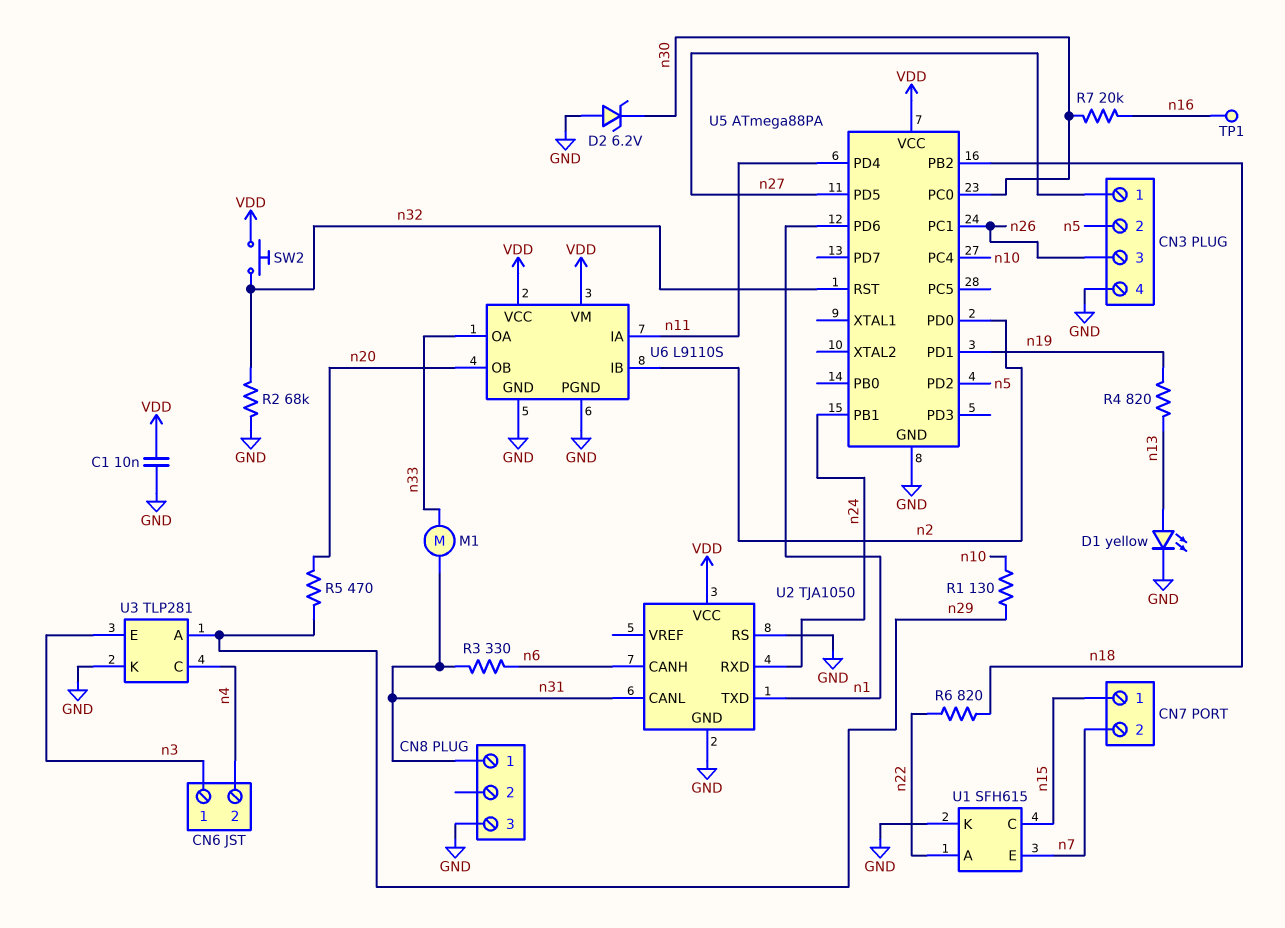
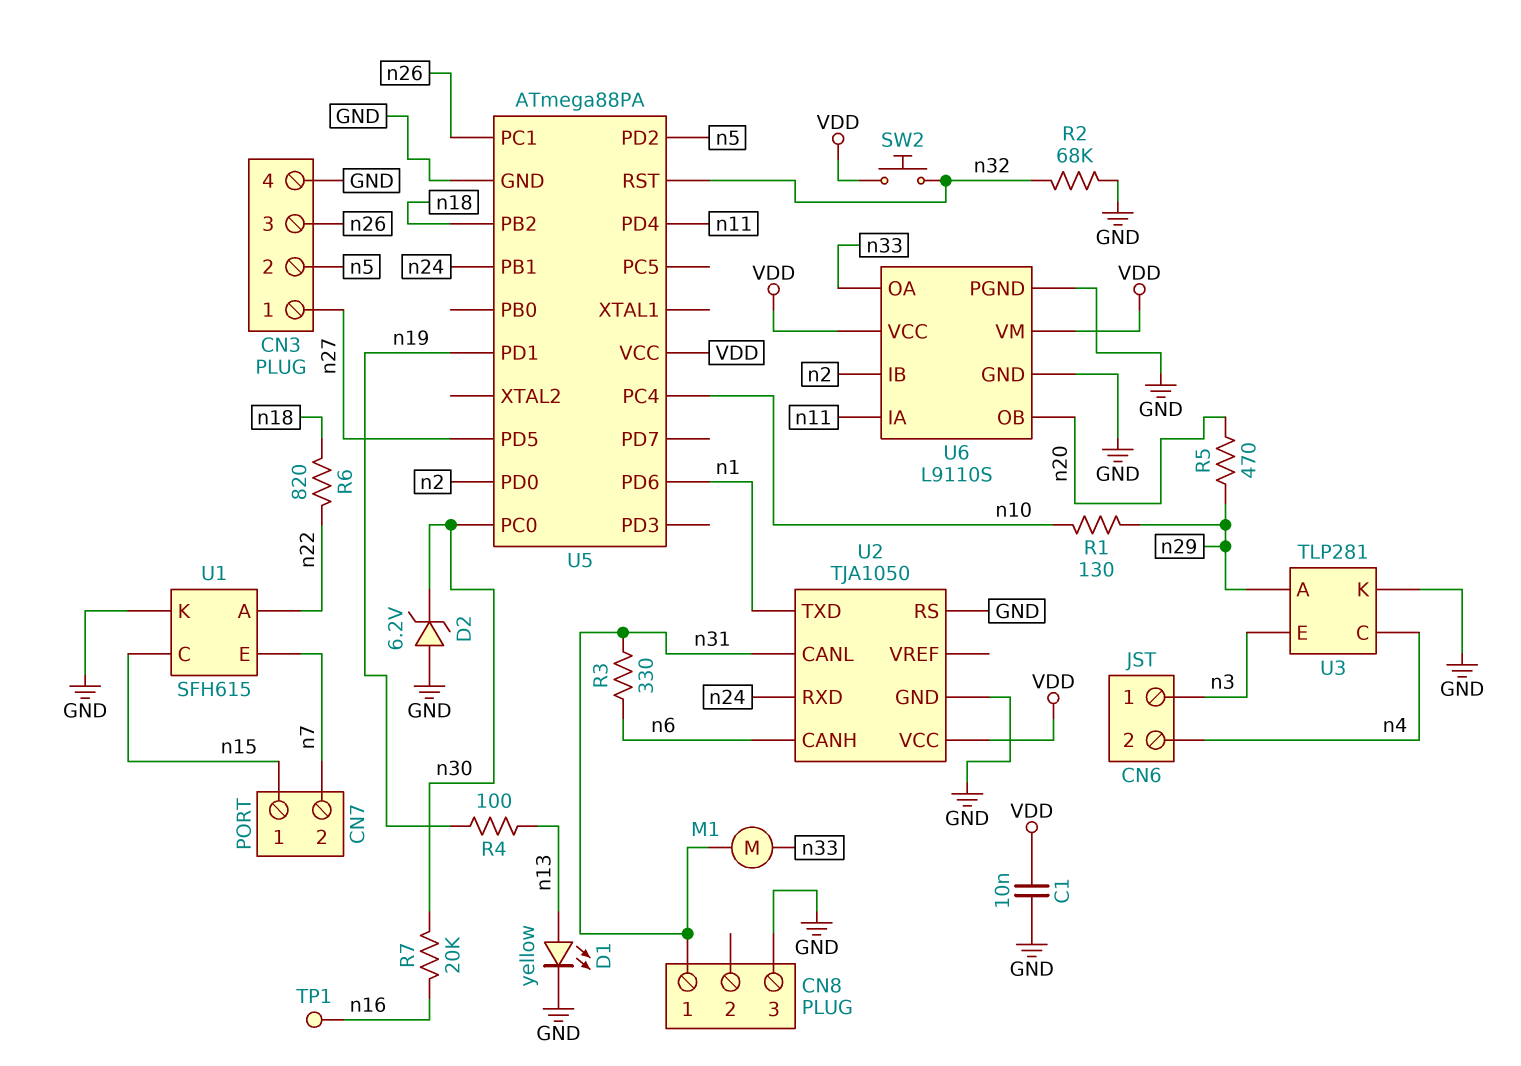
R4: 820 (n13, n19) -> 100 (n13, n19)

